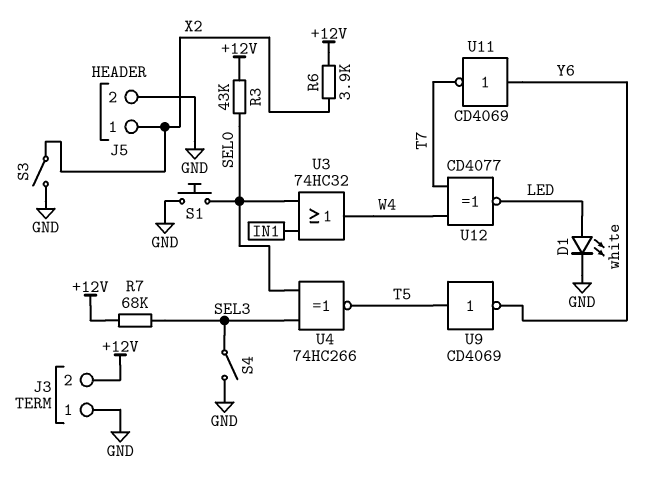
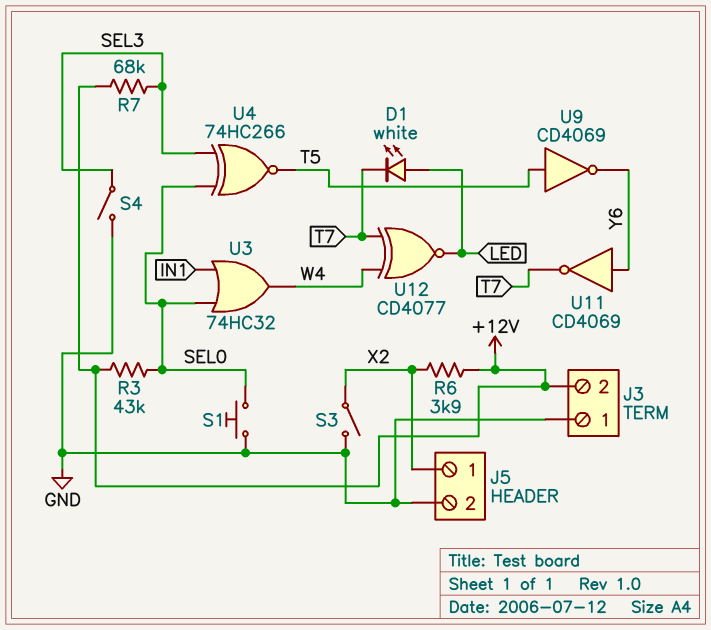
D1: LED white (A LED, K GND) -> LED white (A LED, K T7)

